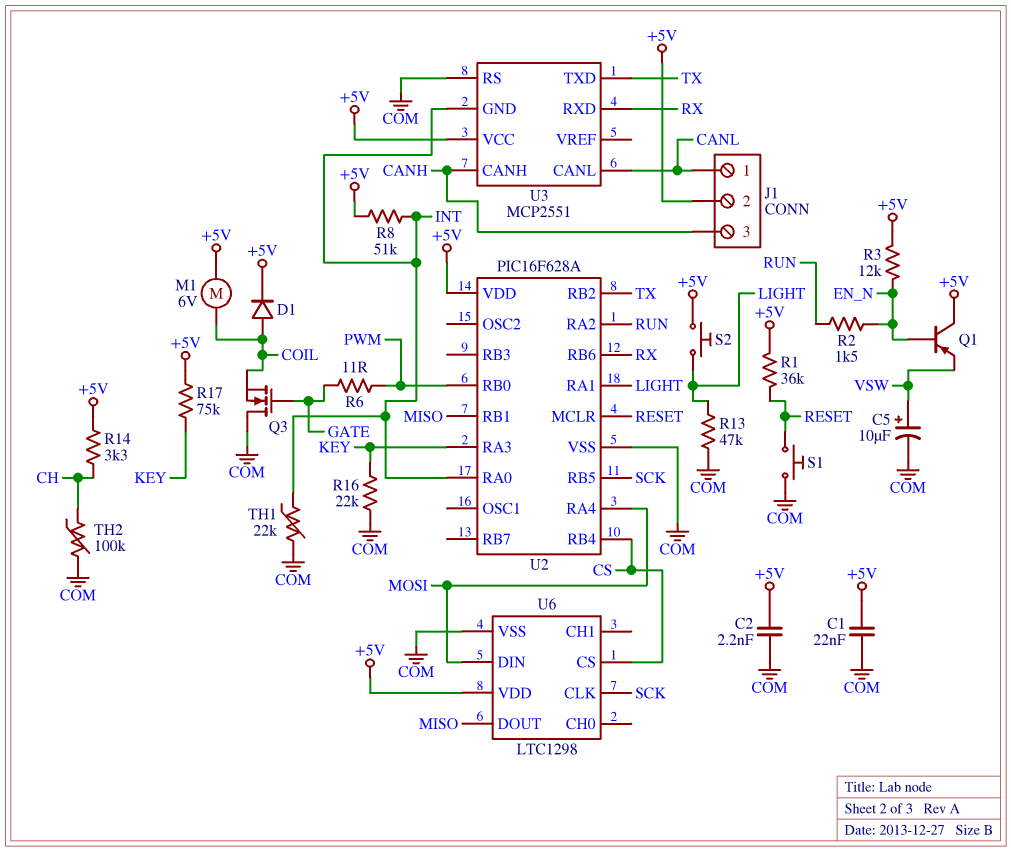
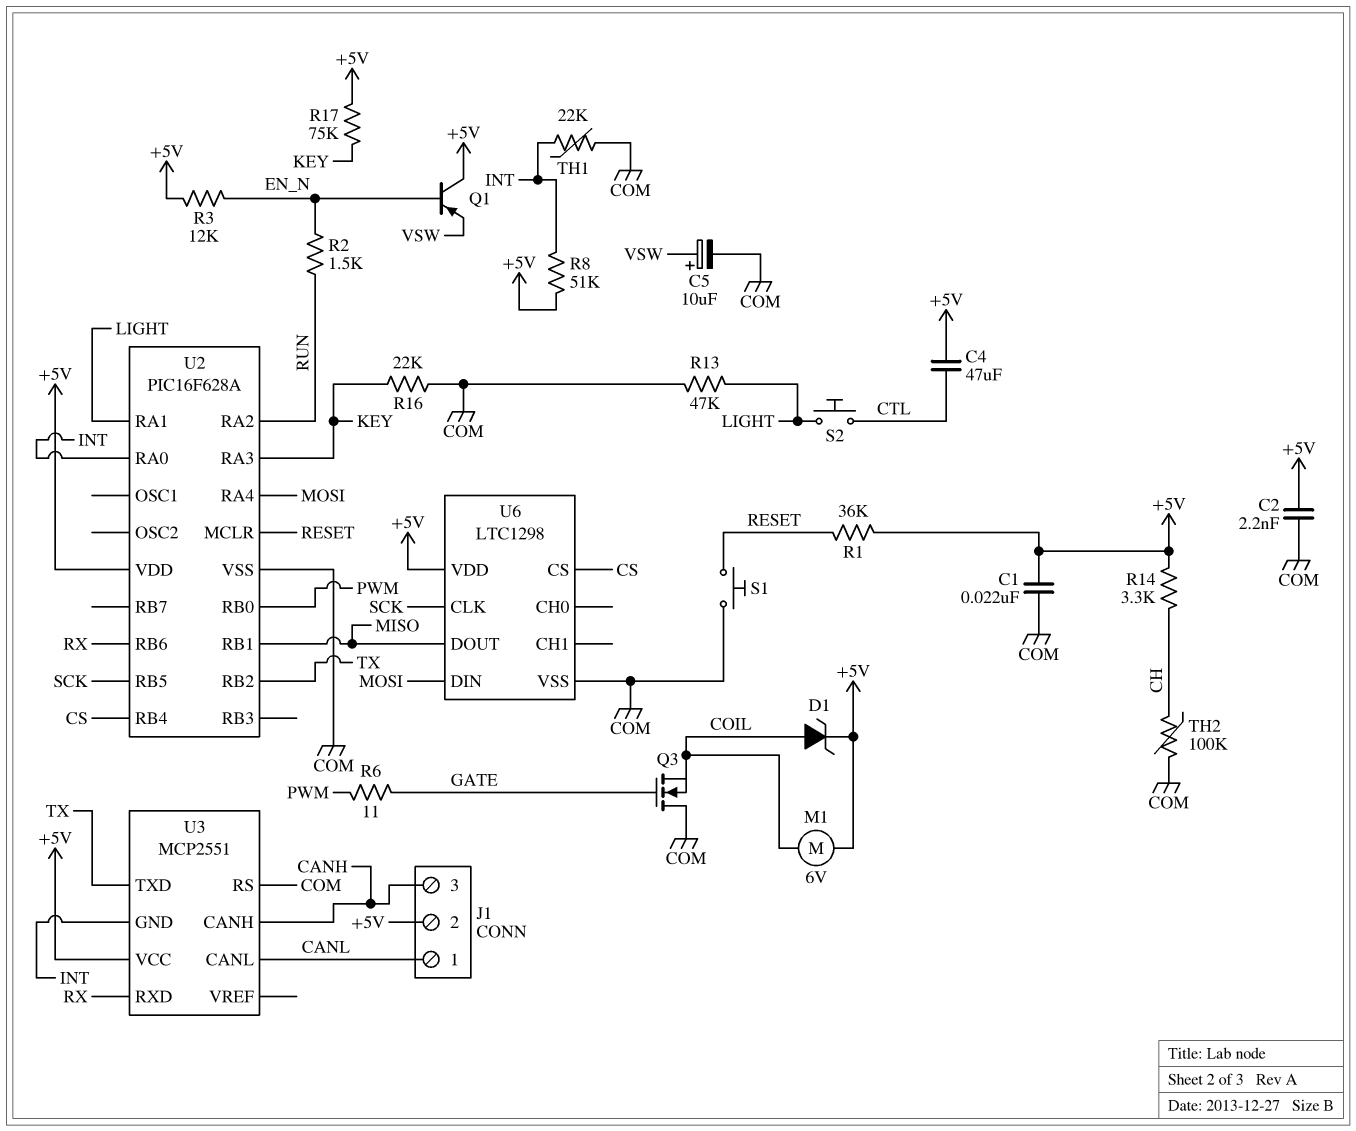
C4: none -> 47uF (+5V, CTL)
D1: diode (A COIL, K +5V) -> zener (A COIL, K +5V)
S2: button (+5V, LIGHT) -> button (CTL, LIGHT)

